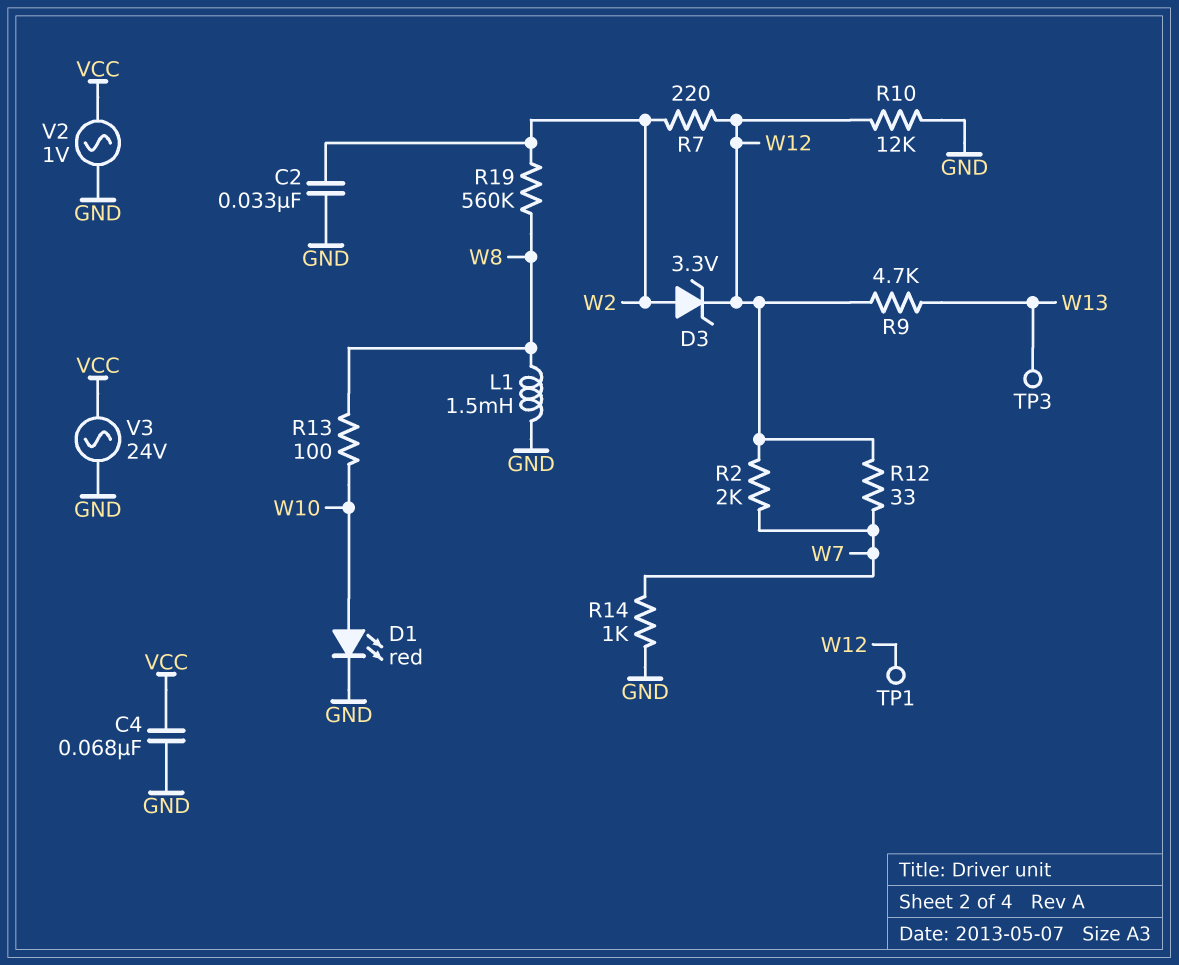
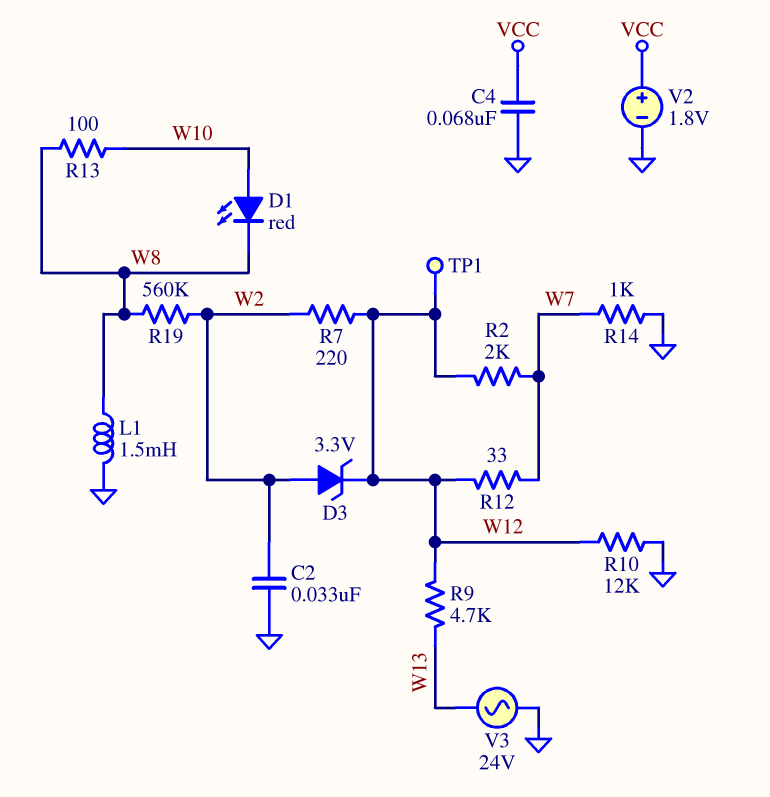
D1: LED red (A W10, K GND) -> LED red (A W10, K W8)
TP3: test point (W13) -> none
V2: AC 1V (GND, VCC) -> 1.8V (plus VCC, minus GND)
V3: AC 24V (GND, VCC) -> AC 24V (GND, W13)

